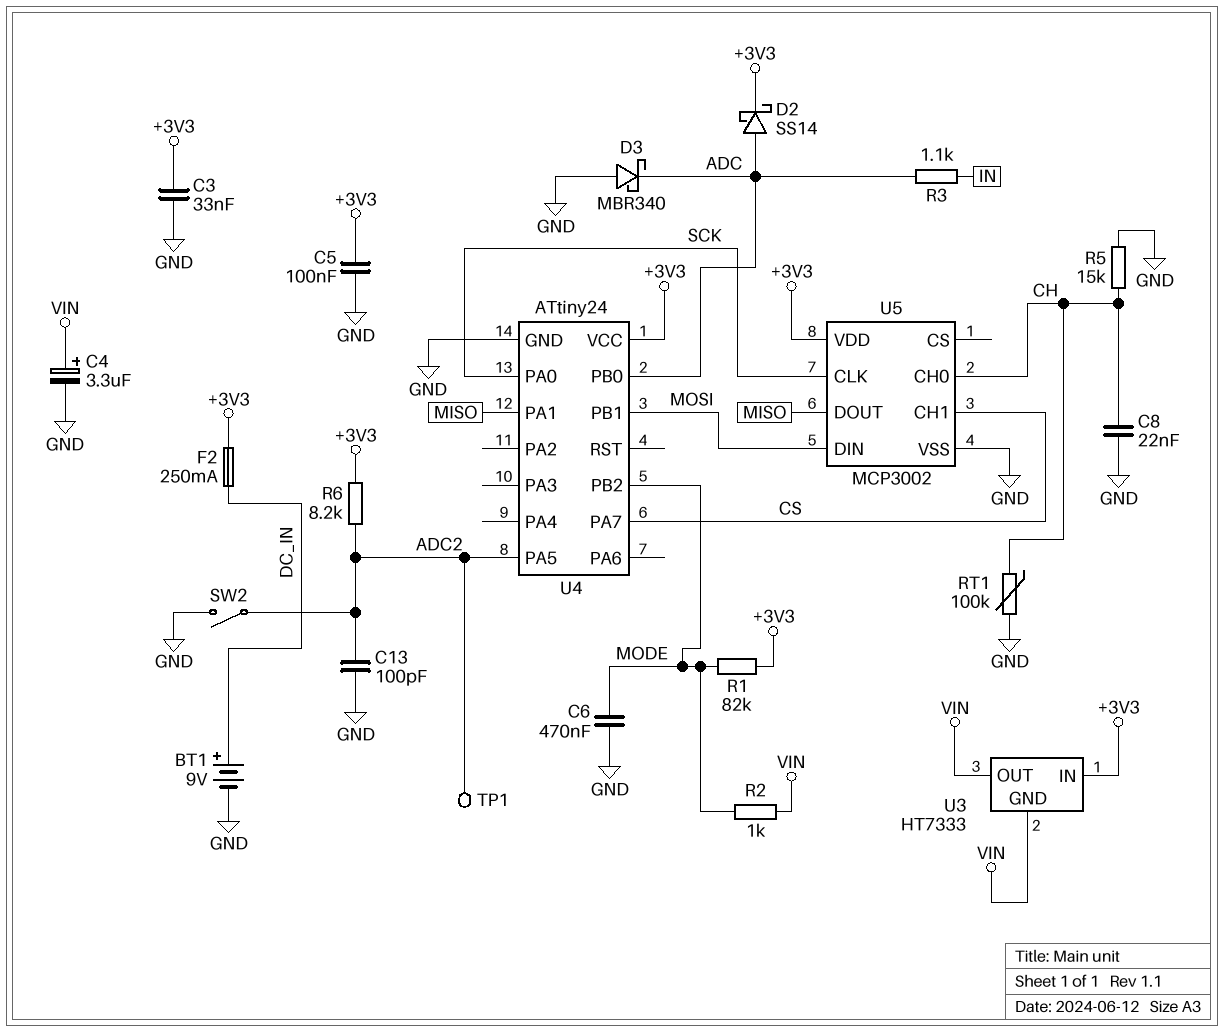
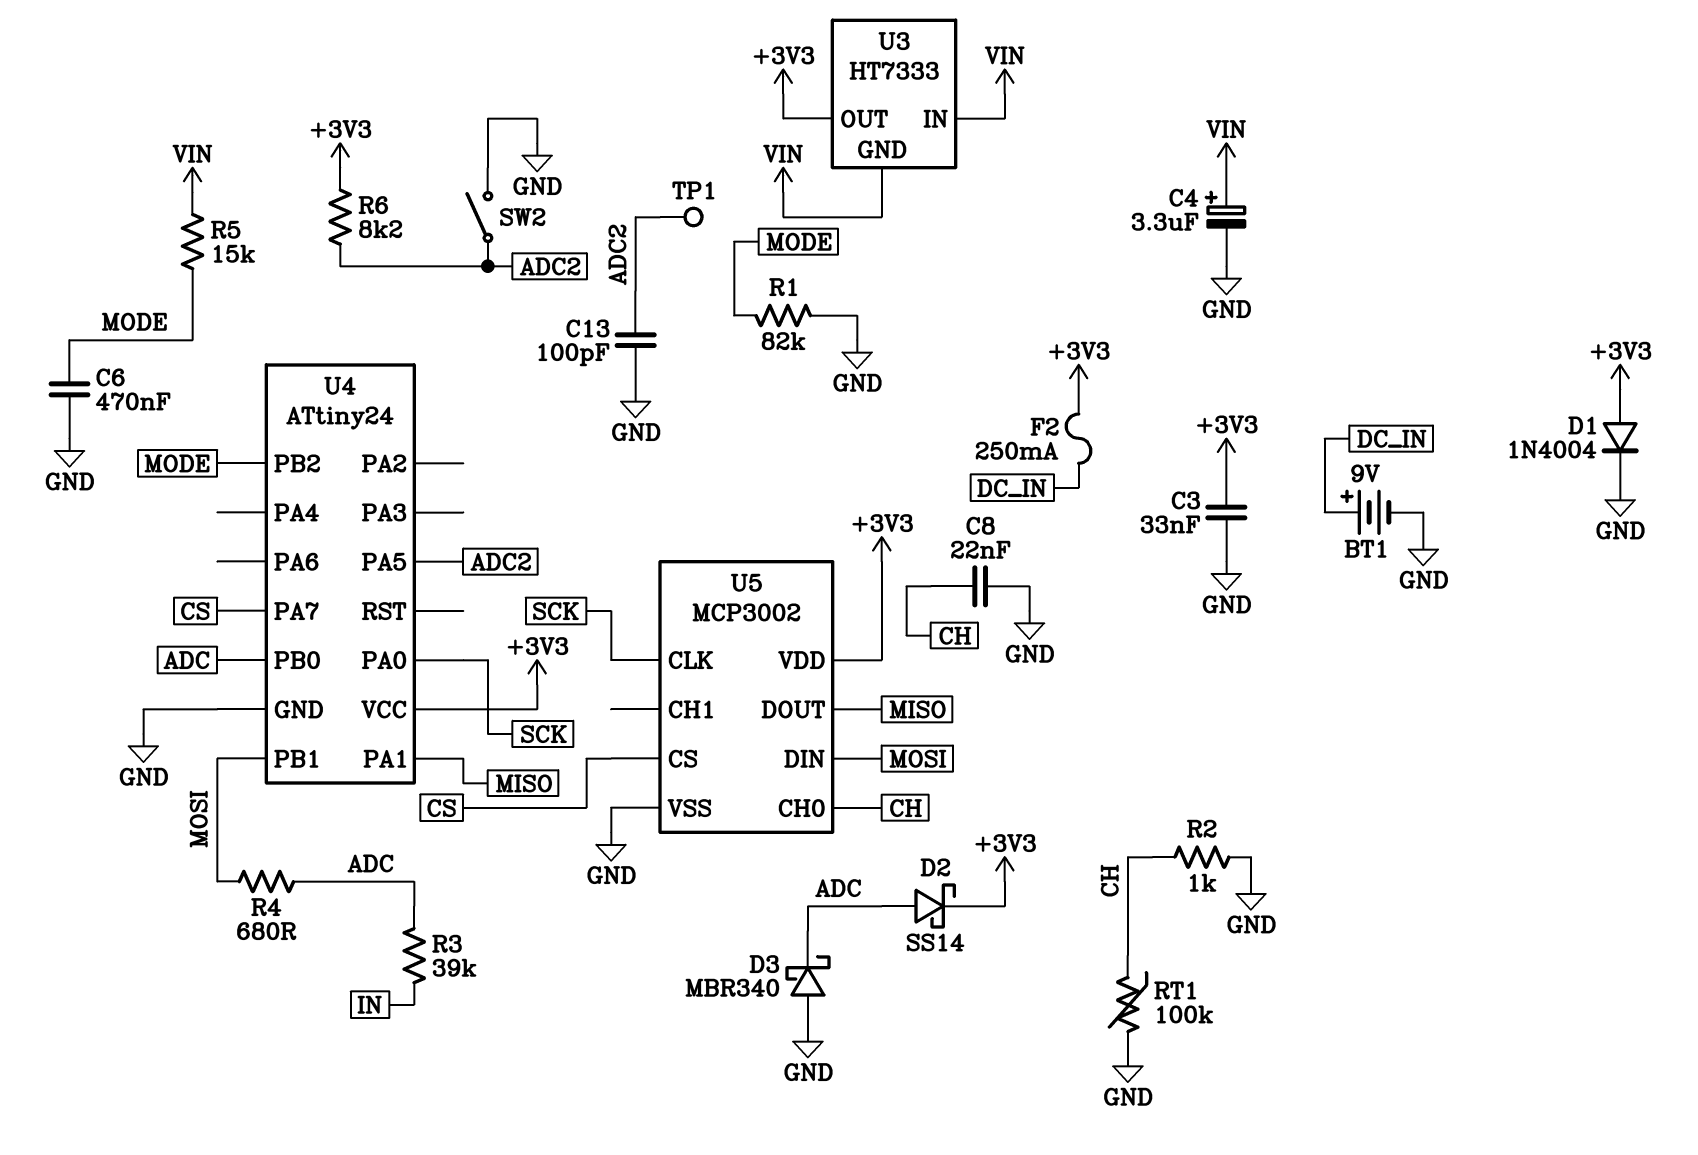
C5: 100nF (+3V3, GND) -> none
D1: none -> diode 1N4004 (A +3V3, K GND)
R1: 82k (+3V3, MODE) -> 82k (GND, MODE)
R2: 1k (MODE, VIN) -> 1k (CH, GND)
R3: 1.1k (ADC, IN) -> 39k (ADC, IN)
R4: none -> 680 (ADC, MOSI)
R5: 15k (CH, GND) -> 15k (MODE, VIN)
U3 pin IN: +3V3 -> VIN
U3 pin OUT: VIN -> +3V3
U5 pin CH1: CS -> none
U5 pin CS: none -> CS

